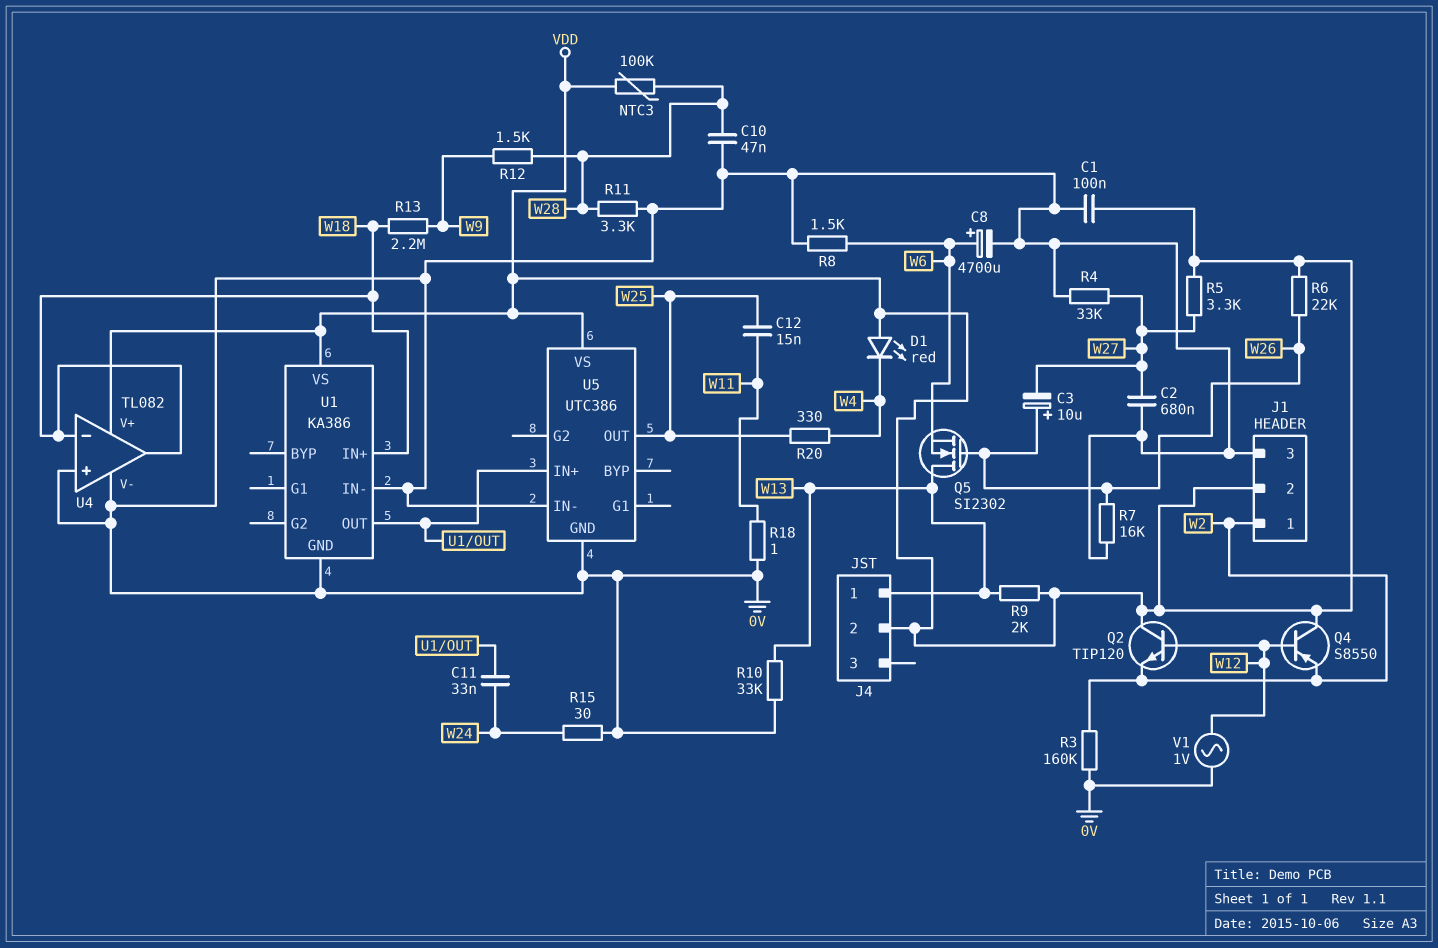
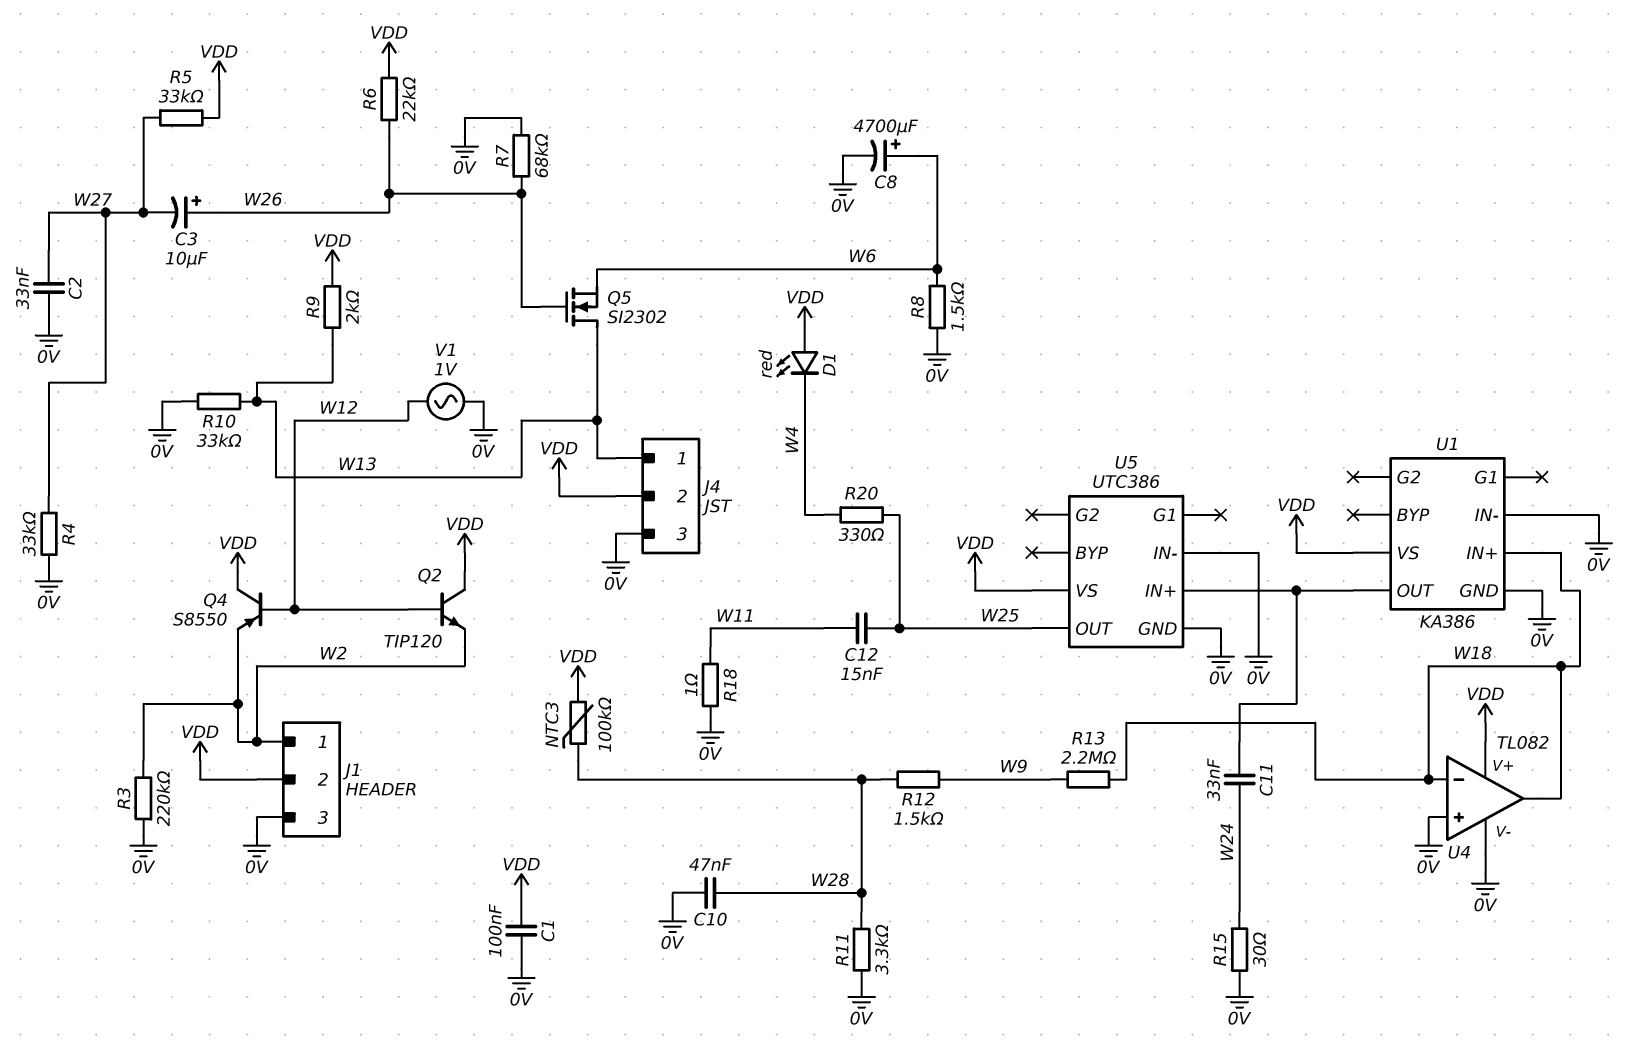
C2: 680nF (0V, W27) -> 33nF (0V, W27)
J4 pin 3: none -> 0V
R3: 160k (0V, W2) -> 220k (0V, W2)
R5: 3.3k (VDD, W27) -> 33k (VDD, W27)
R7: 16k (0V, W26) -> 68k (0V, W26)

